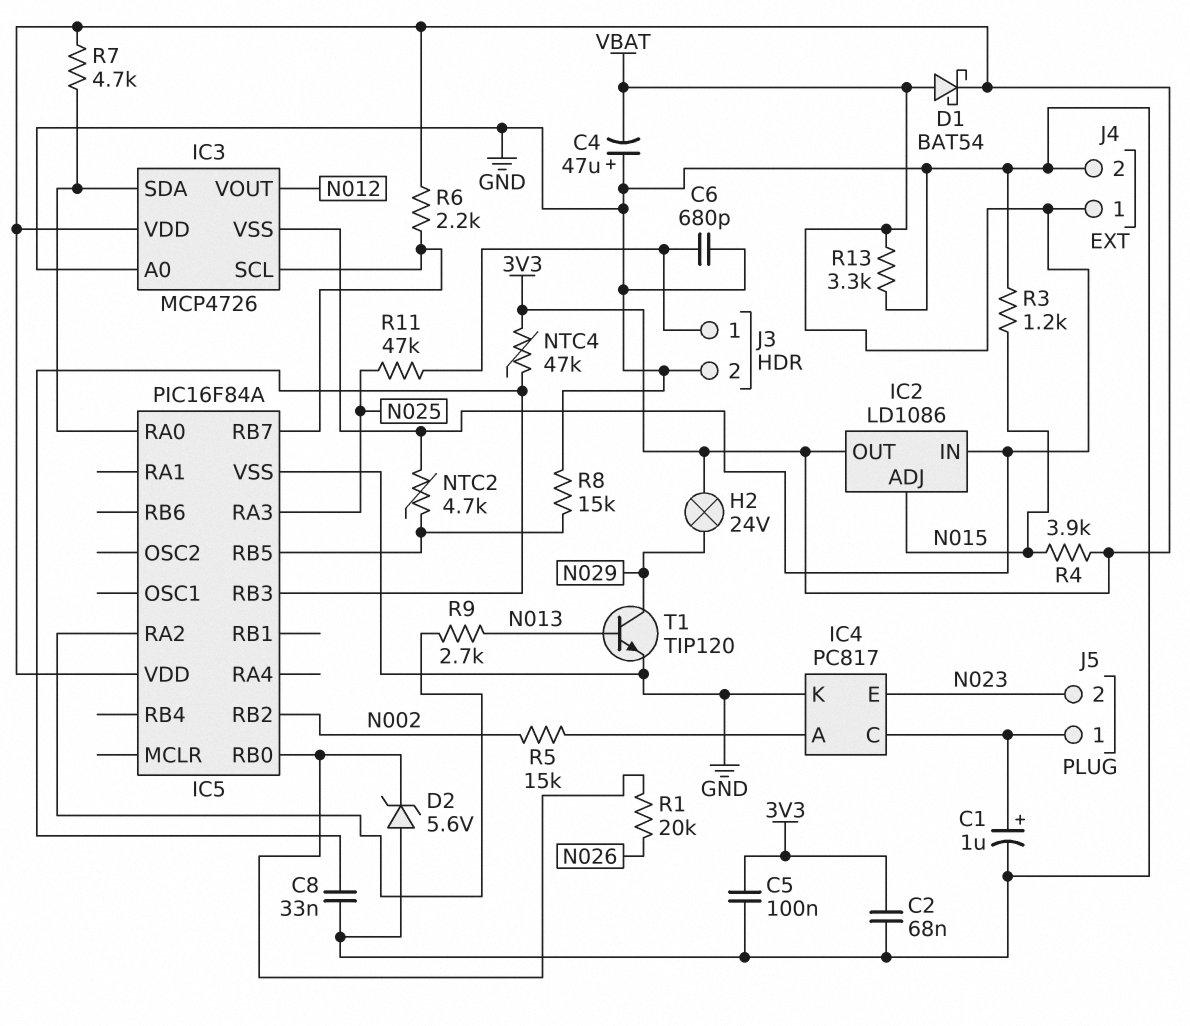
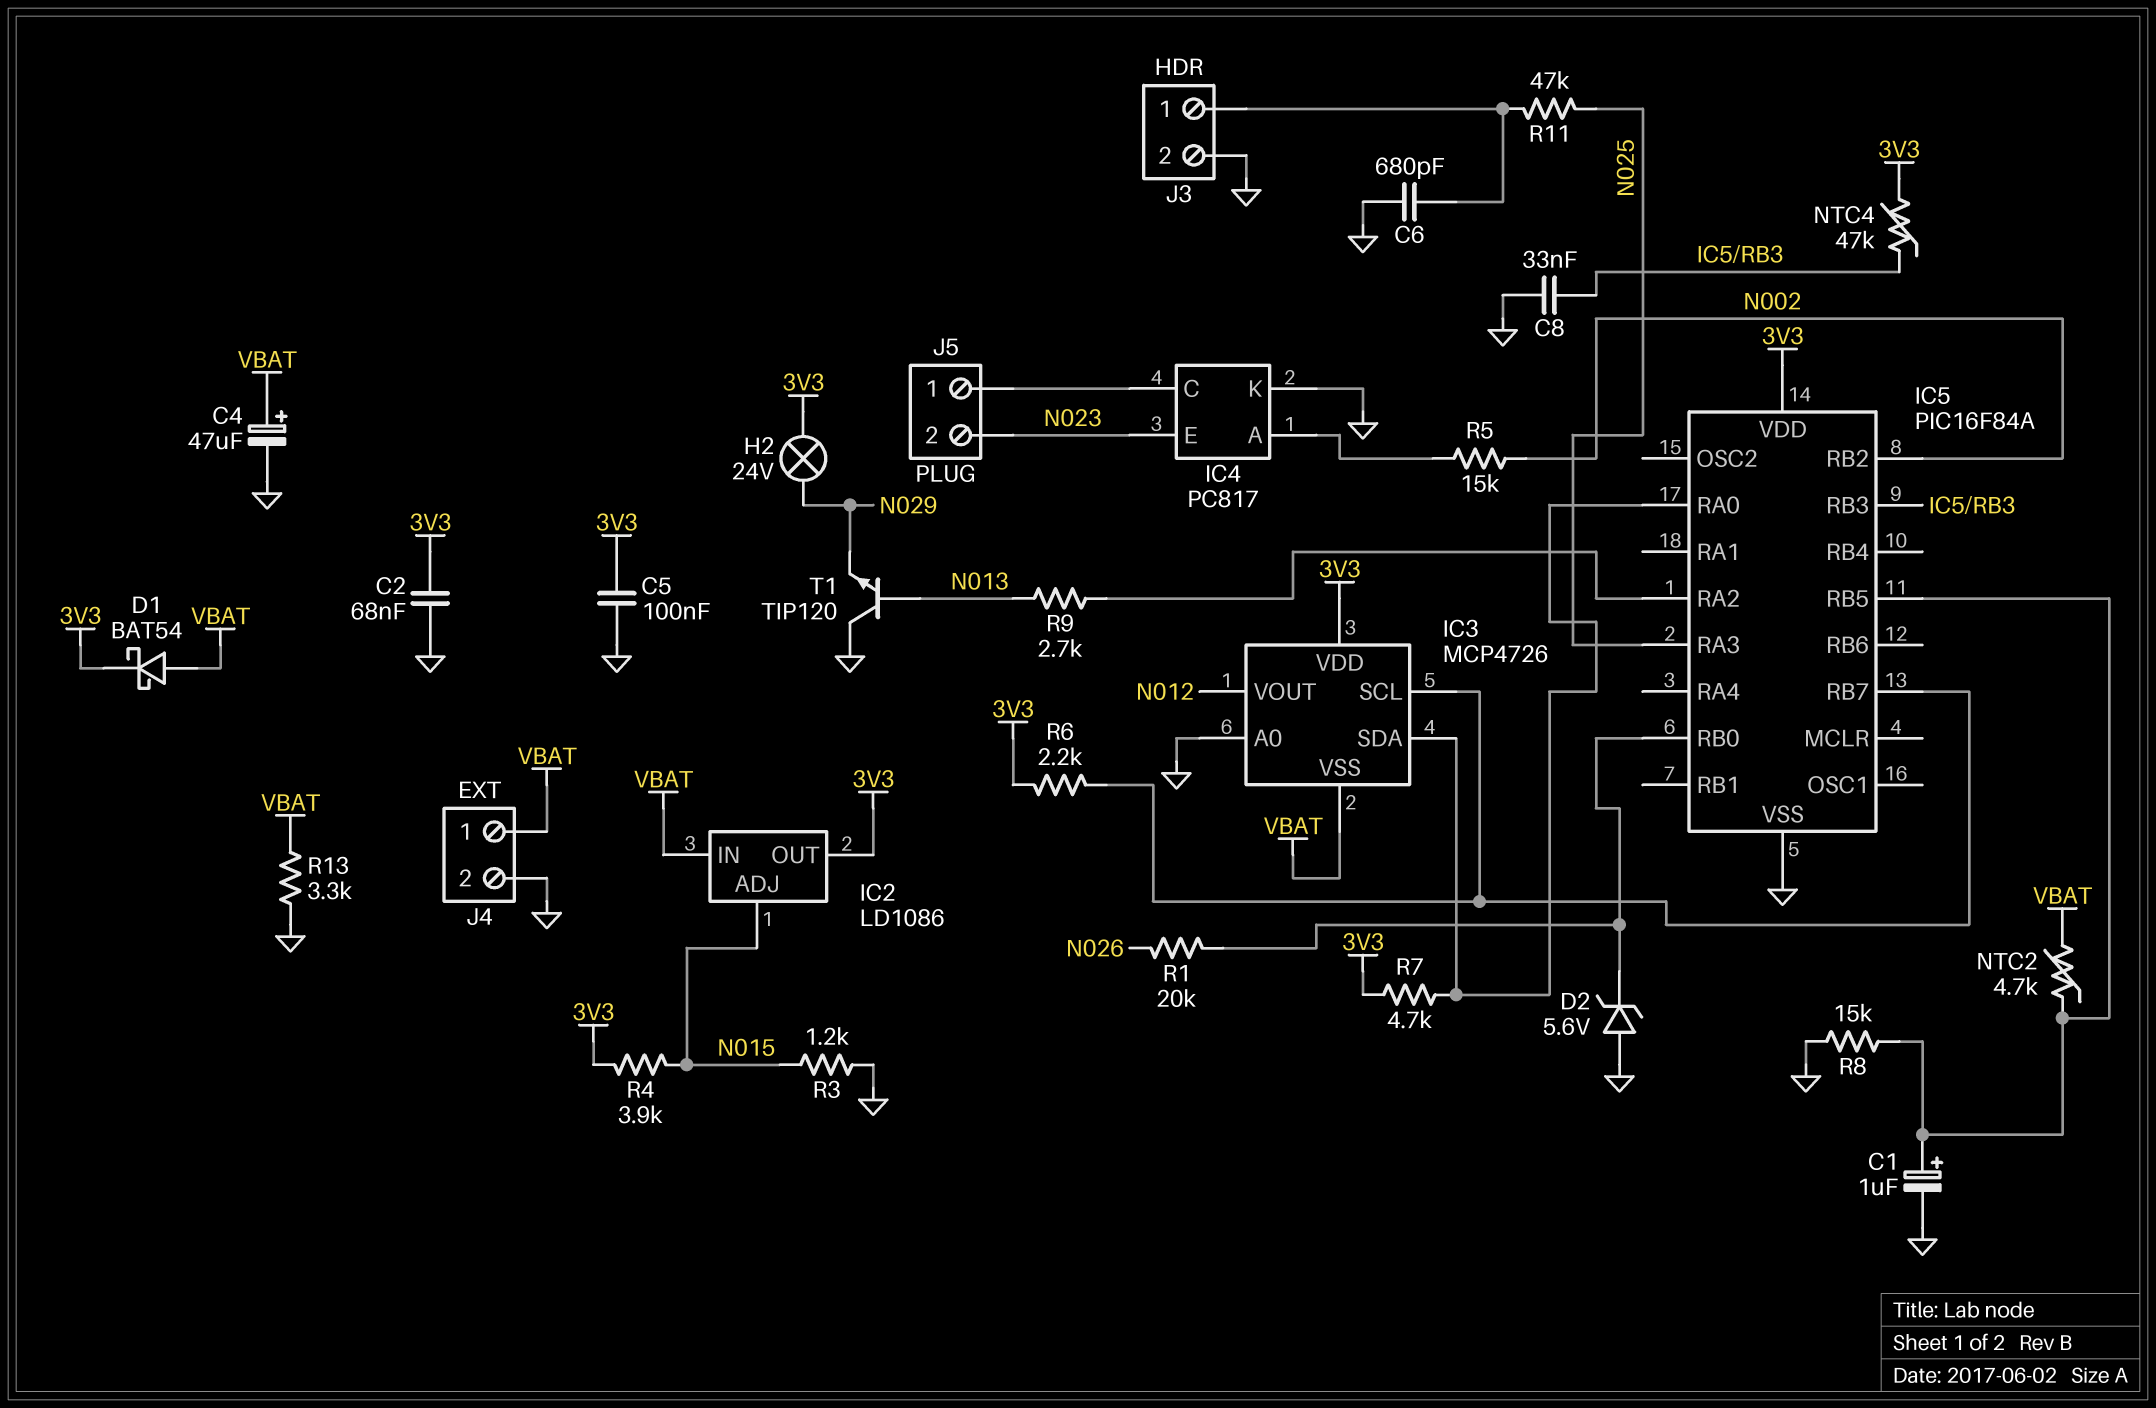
C1: 1uF (plus IC4/C, minus GND) -> 1uF (plus IC5/RB5, minus GND)
C4: 47uF (plus GND, minus VBAT) -> 47uF (plus VBAT, minus GND)
T1: NPN TIP120 (B N013, C N029, E GND) -> NPN TIP120 (B N013, C GND, E N029)

